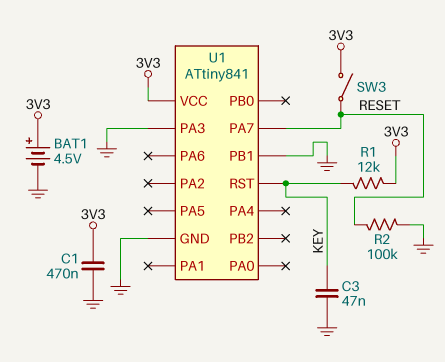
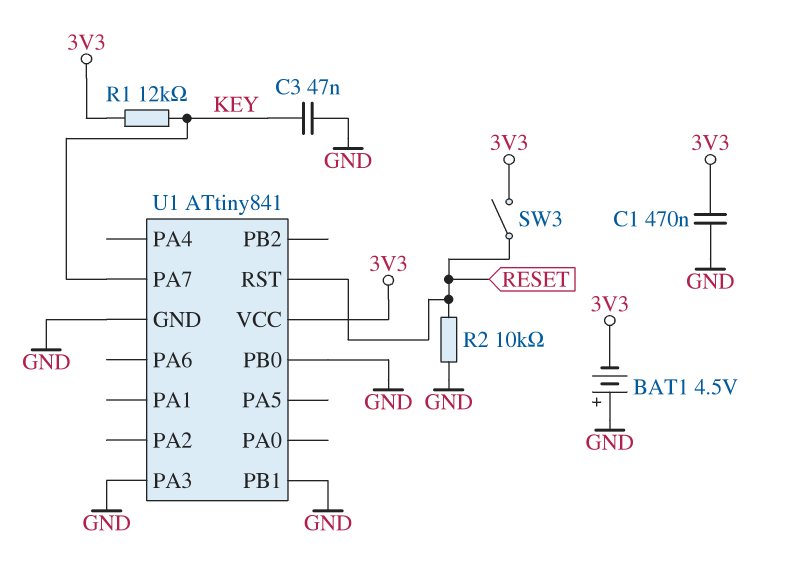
BAT1: 4.5V (plus 3V3, minus GND) -> 4.5V (plus GND, minus 3V3)
R2: 100k (GND, RESET) -> 10k (GND, RESET)
U1 pin PA7: RESET -> KEY
U1 pin PB0: none -> GND
U1 pin RST: KEY -> RESET

